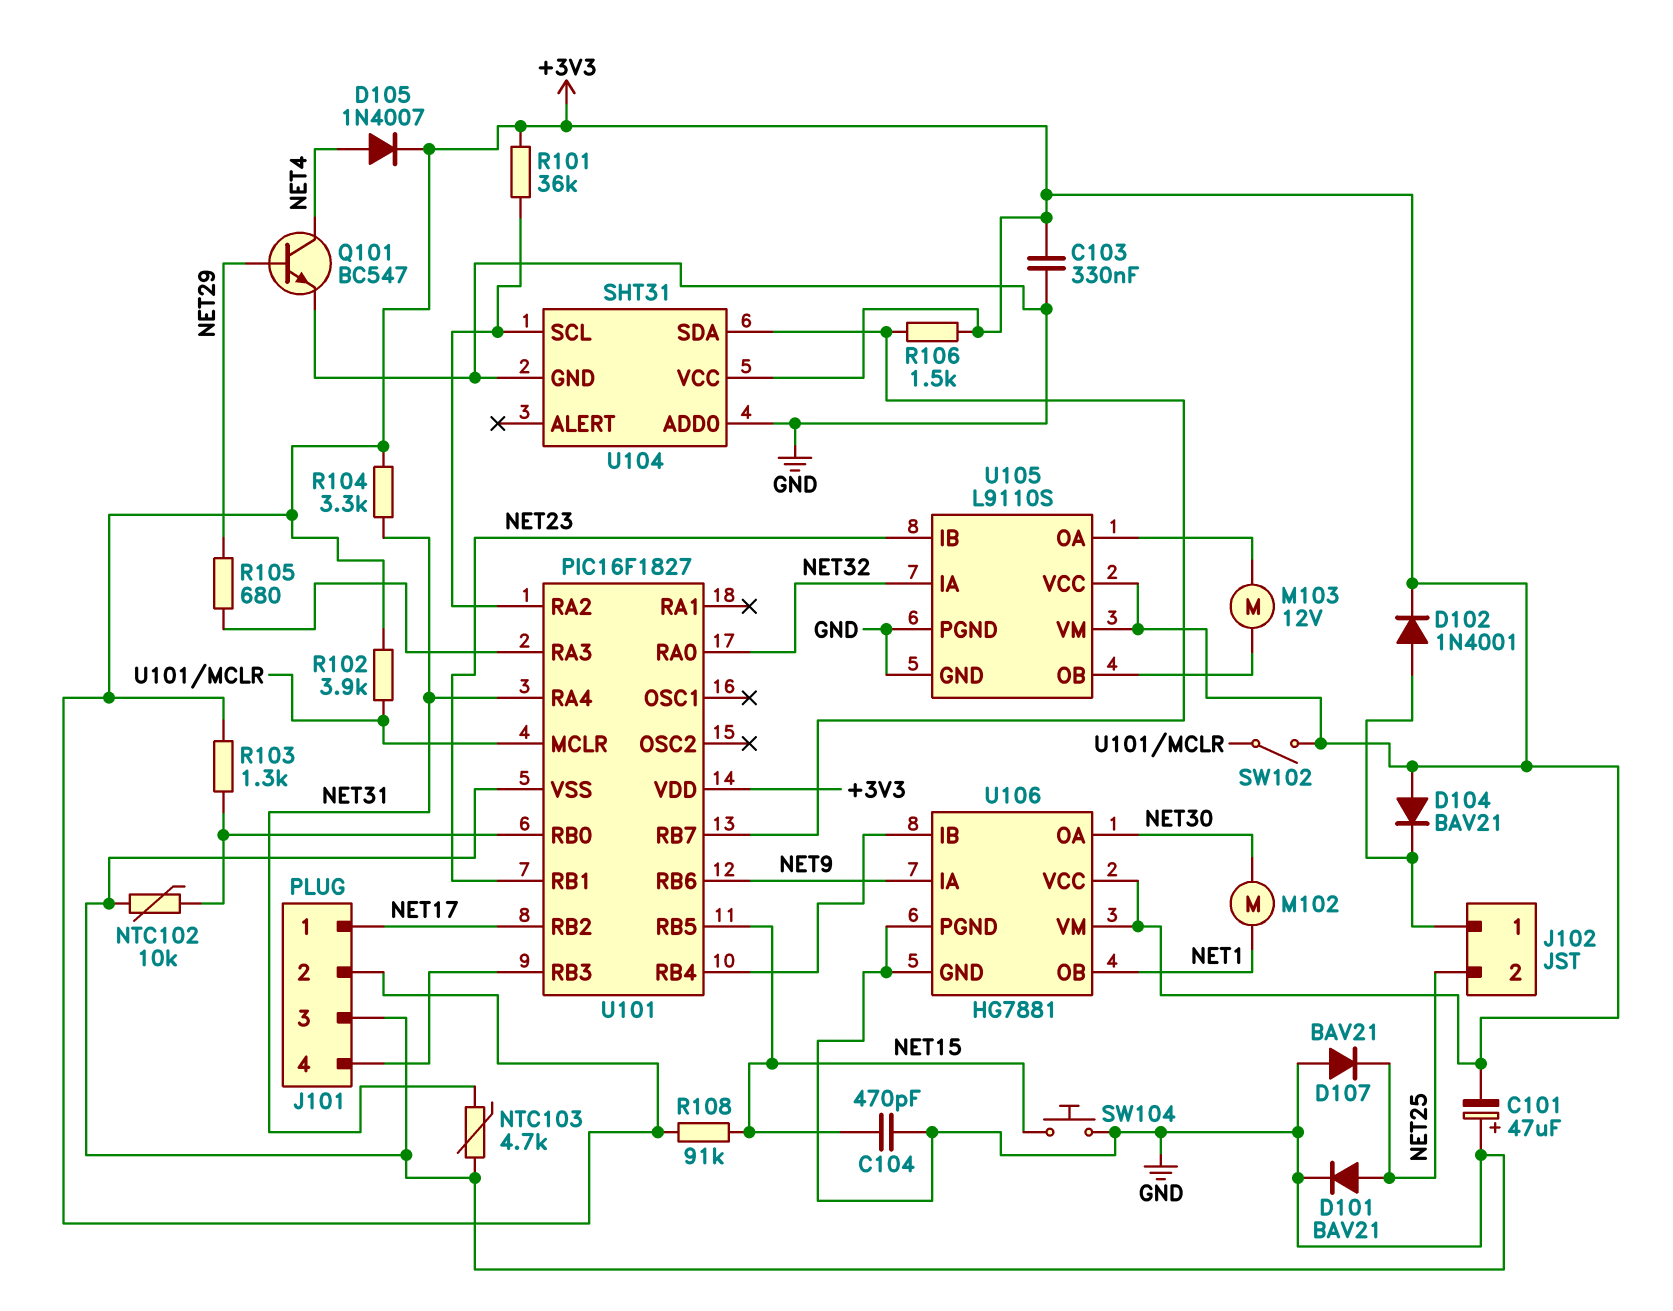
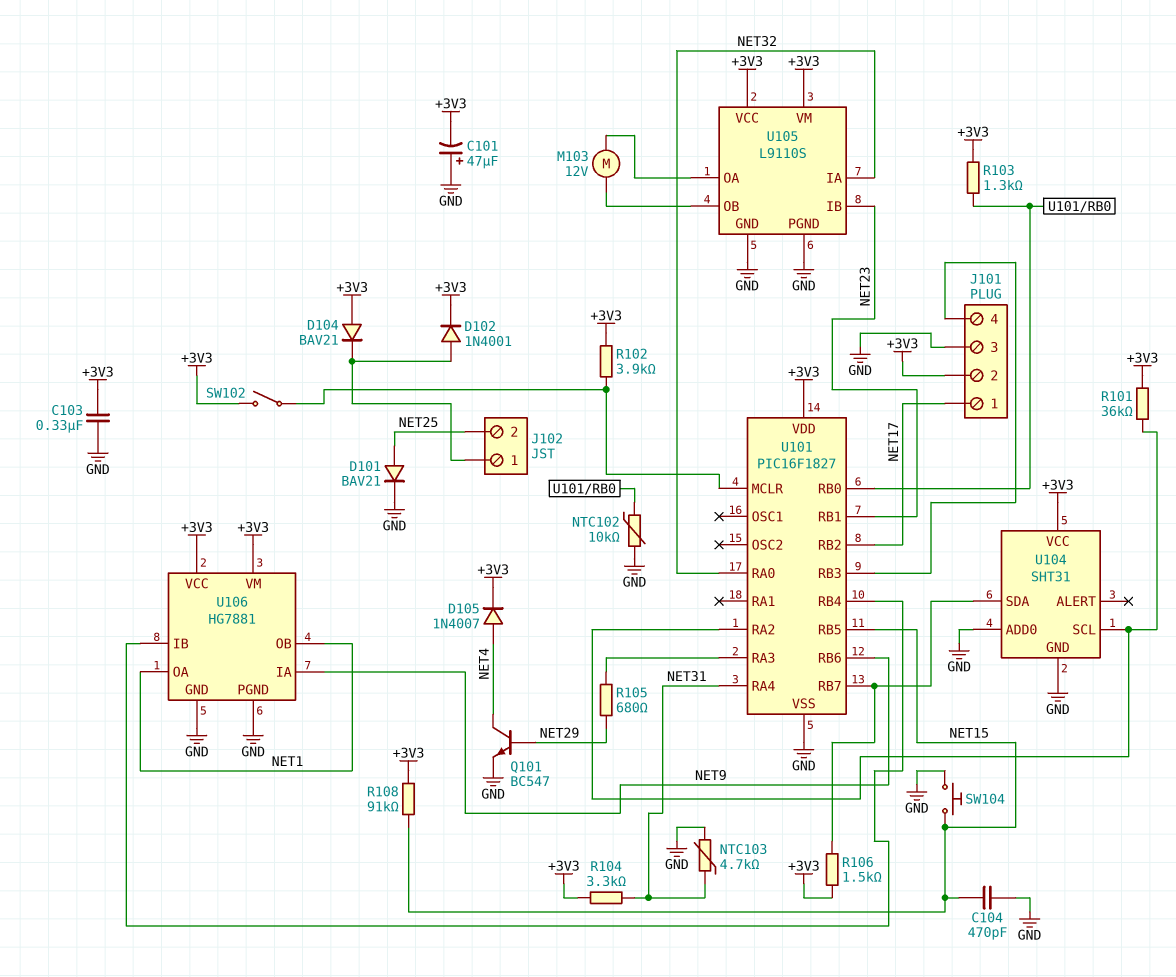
D107: diode BAV21 (A GND, K NET25) -> none
M102: motor (NET1, NET30) -> none
U106 pin OA: NET30 -> NET1

